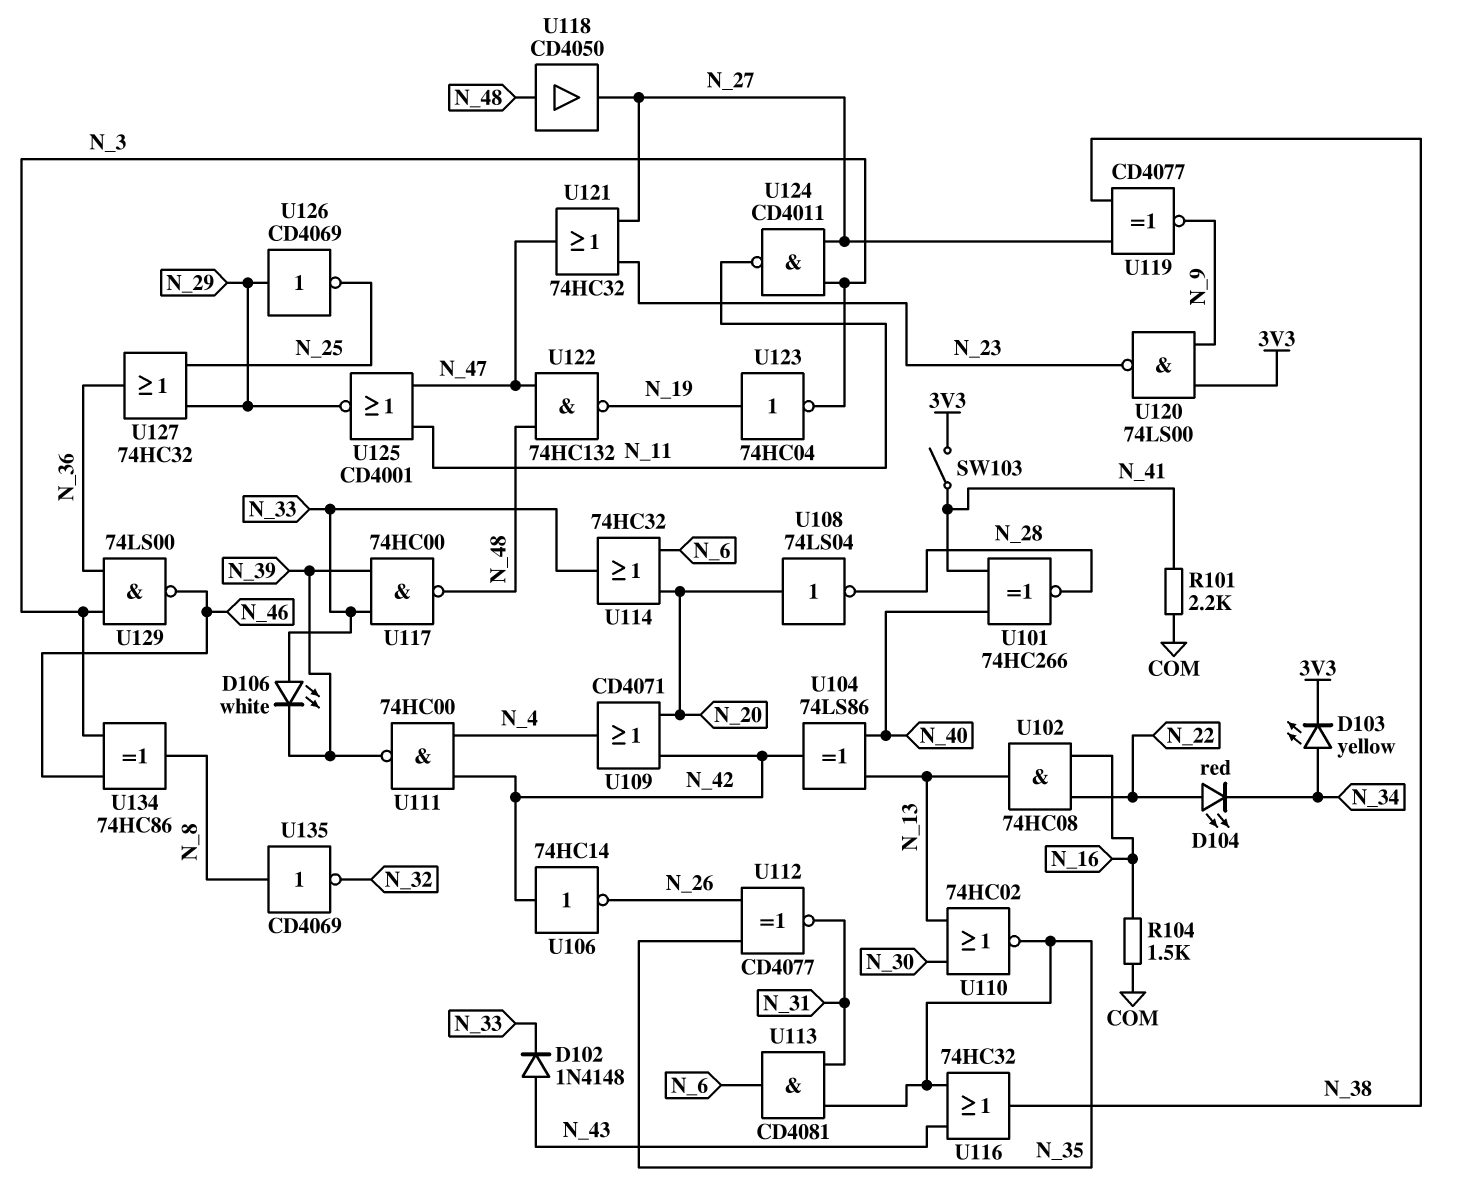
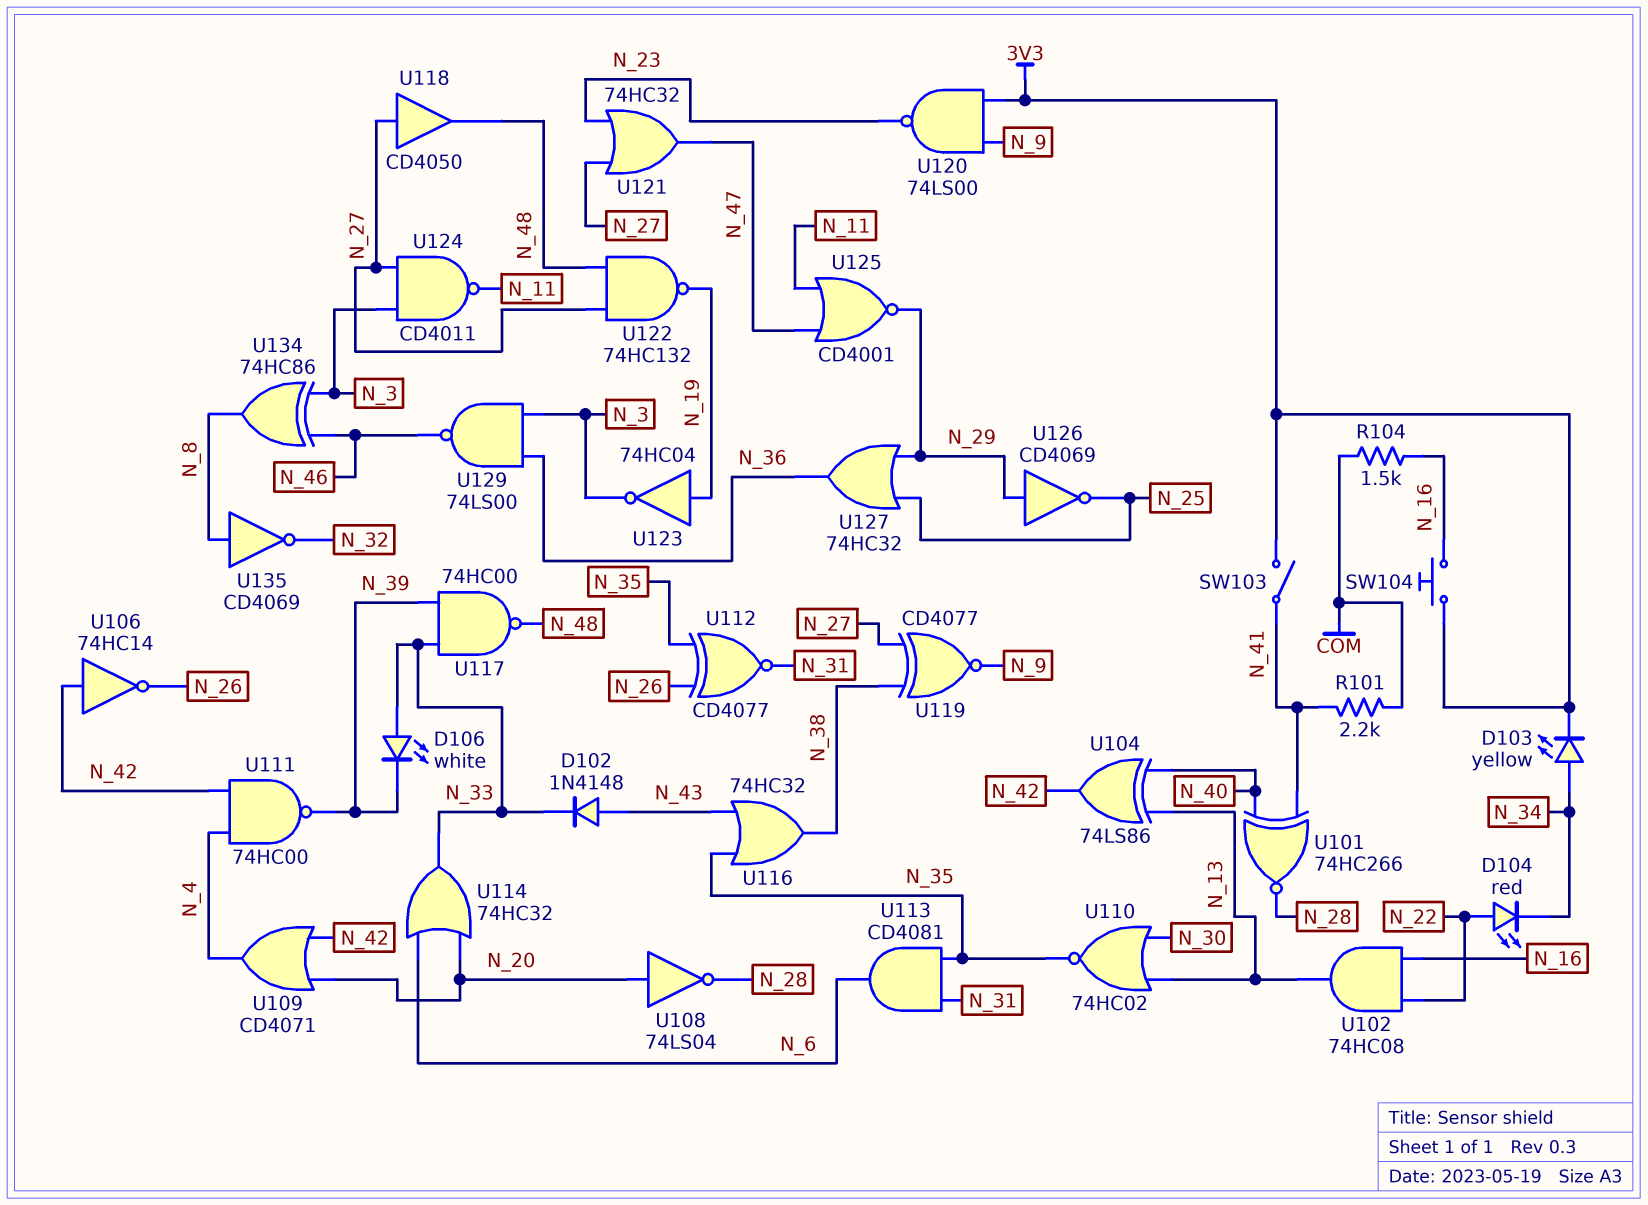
SW104: none -> button (3V3, N_16)
U118: buffer CD4050 (in N_48, out N_27) -> buffer CD4050 (in N_27, out N_48)
U122: NAND 74HC132 (in N_47, in N_48, out N_19) -> NAND 74HC132 (in N_27, in N_48, out N_19)

